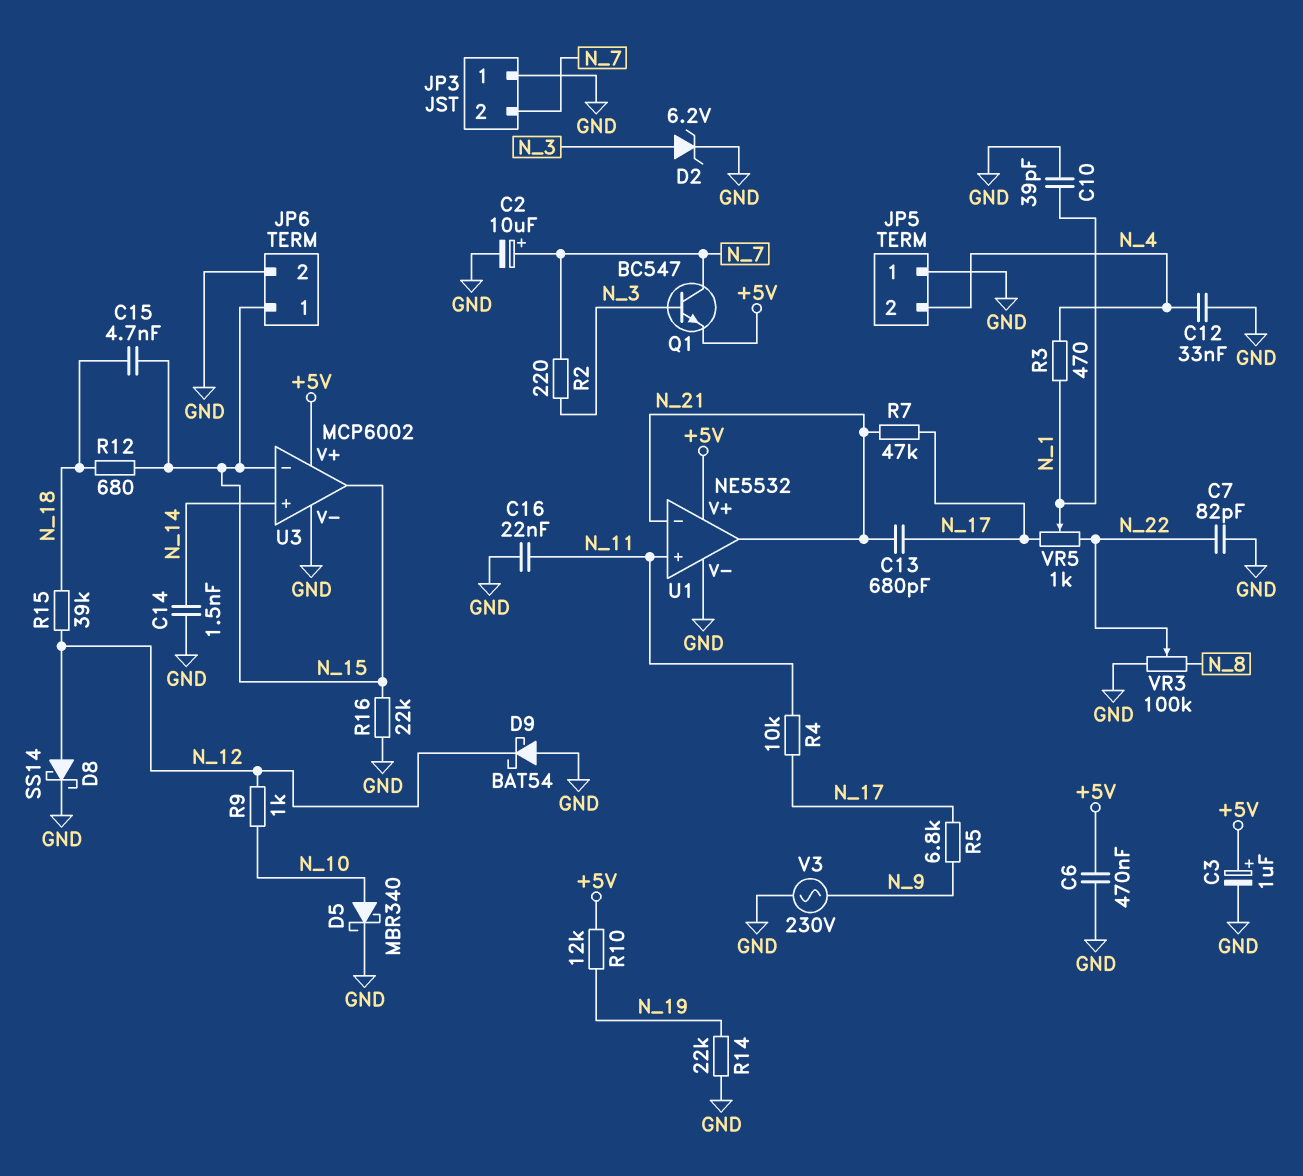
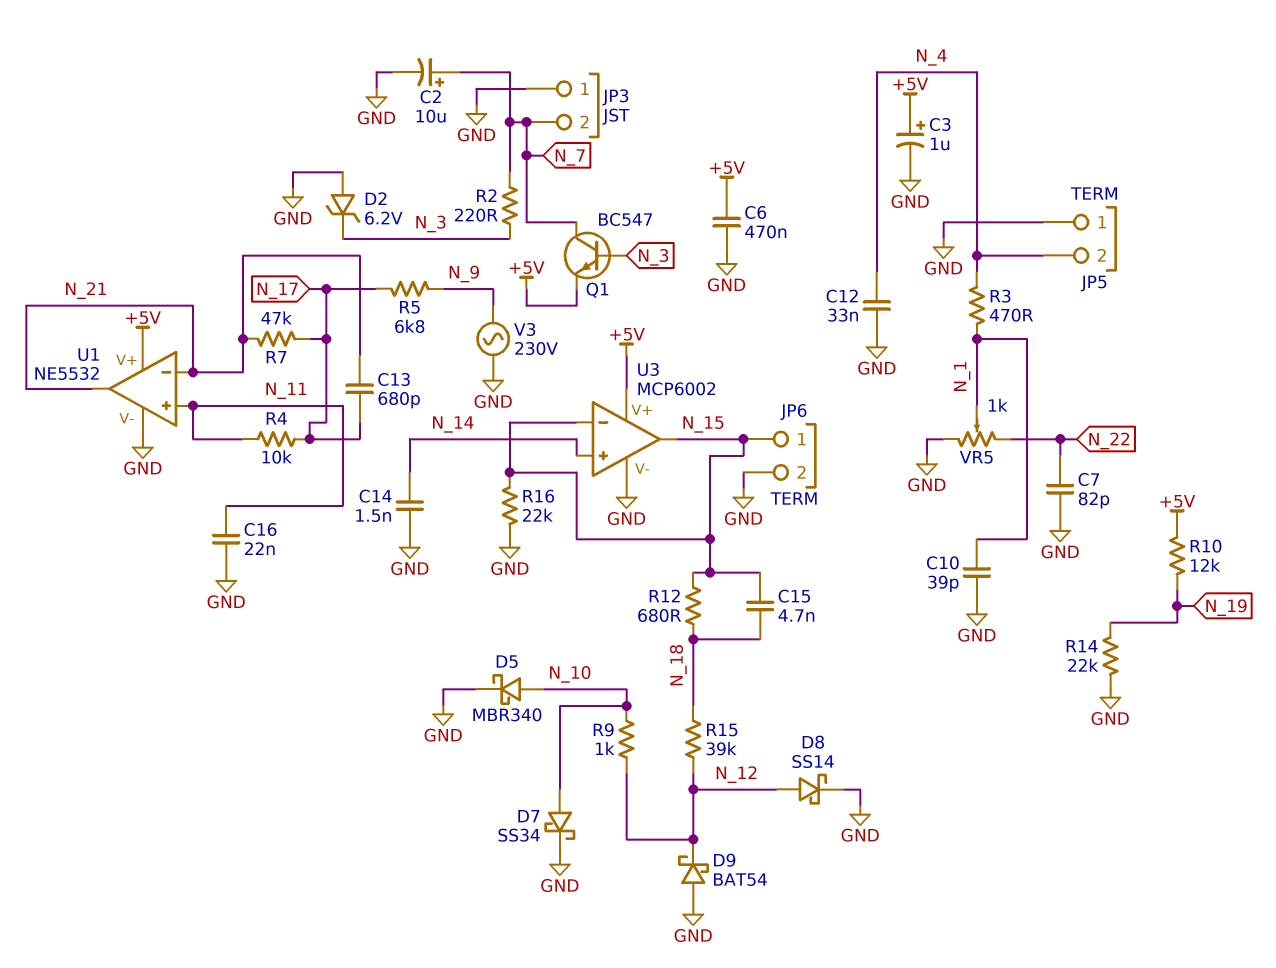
D2: zener 6.2V (A N_3, K GND) -> zener 6.2V (A GND, K N_3)
D7: none -> schottky SS34 (A N_10, K GND)
VR3: 100k (GND, N_8, wiper N_22) -> none
VR5: 1k (N_17, N_22, wiper N_1) -> 1k (GND, N_22, wiper N_1)

